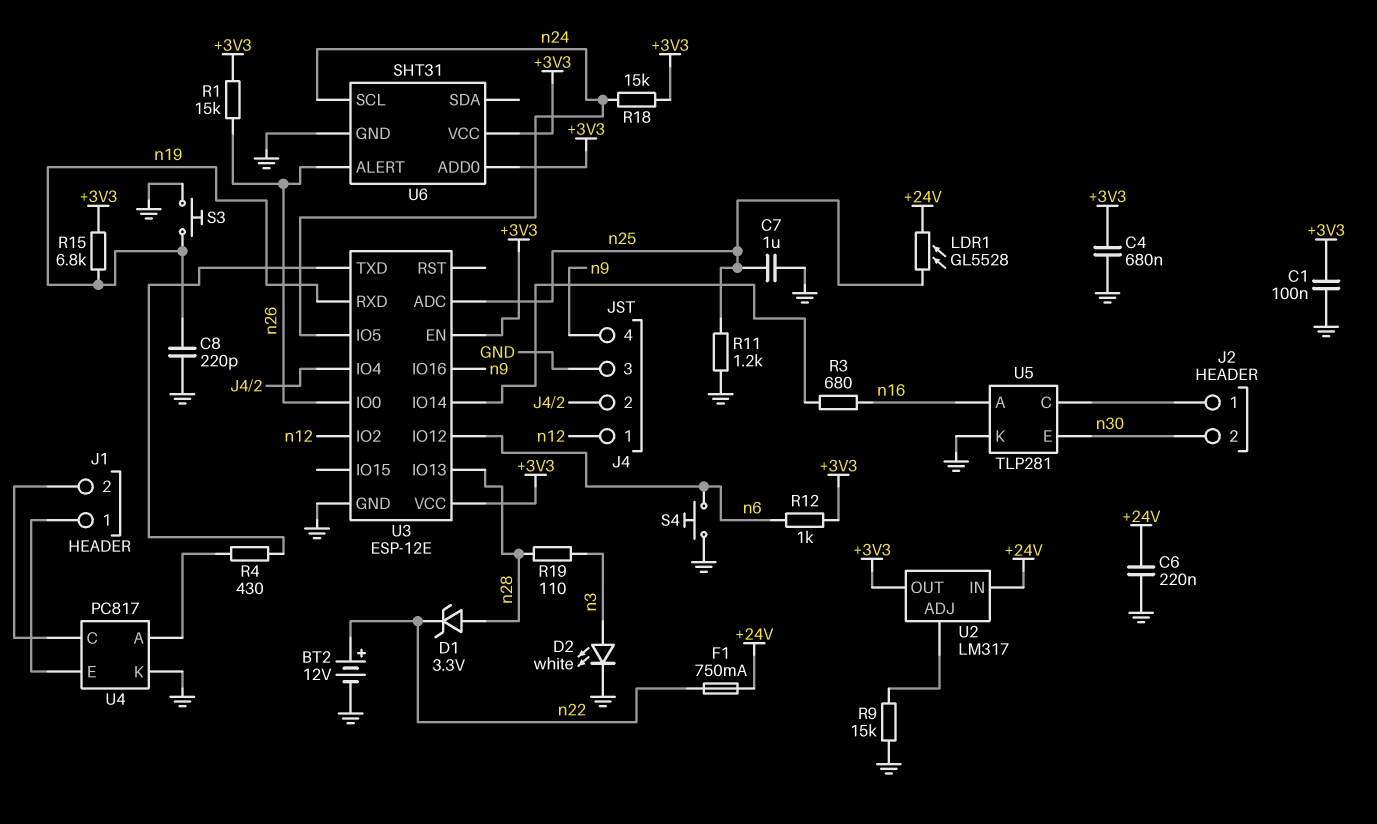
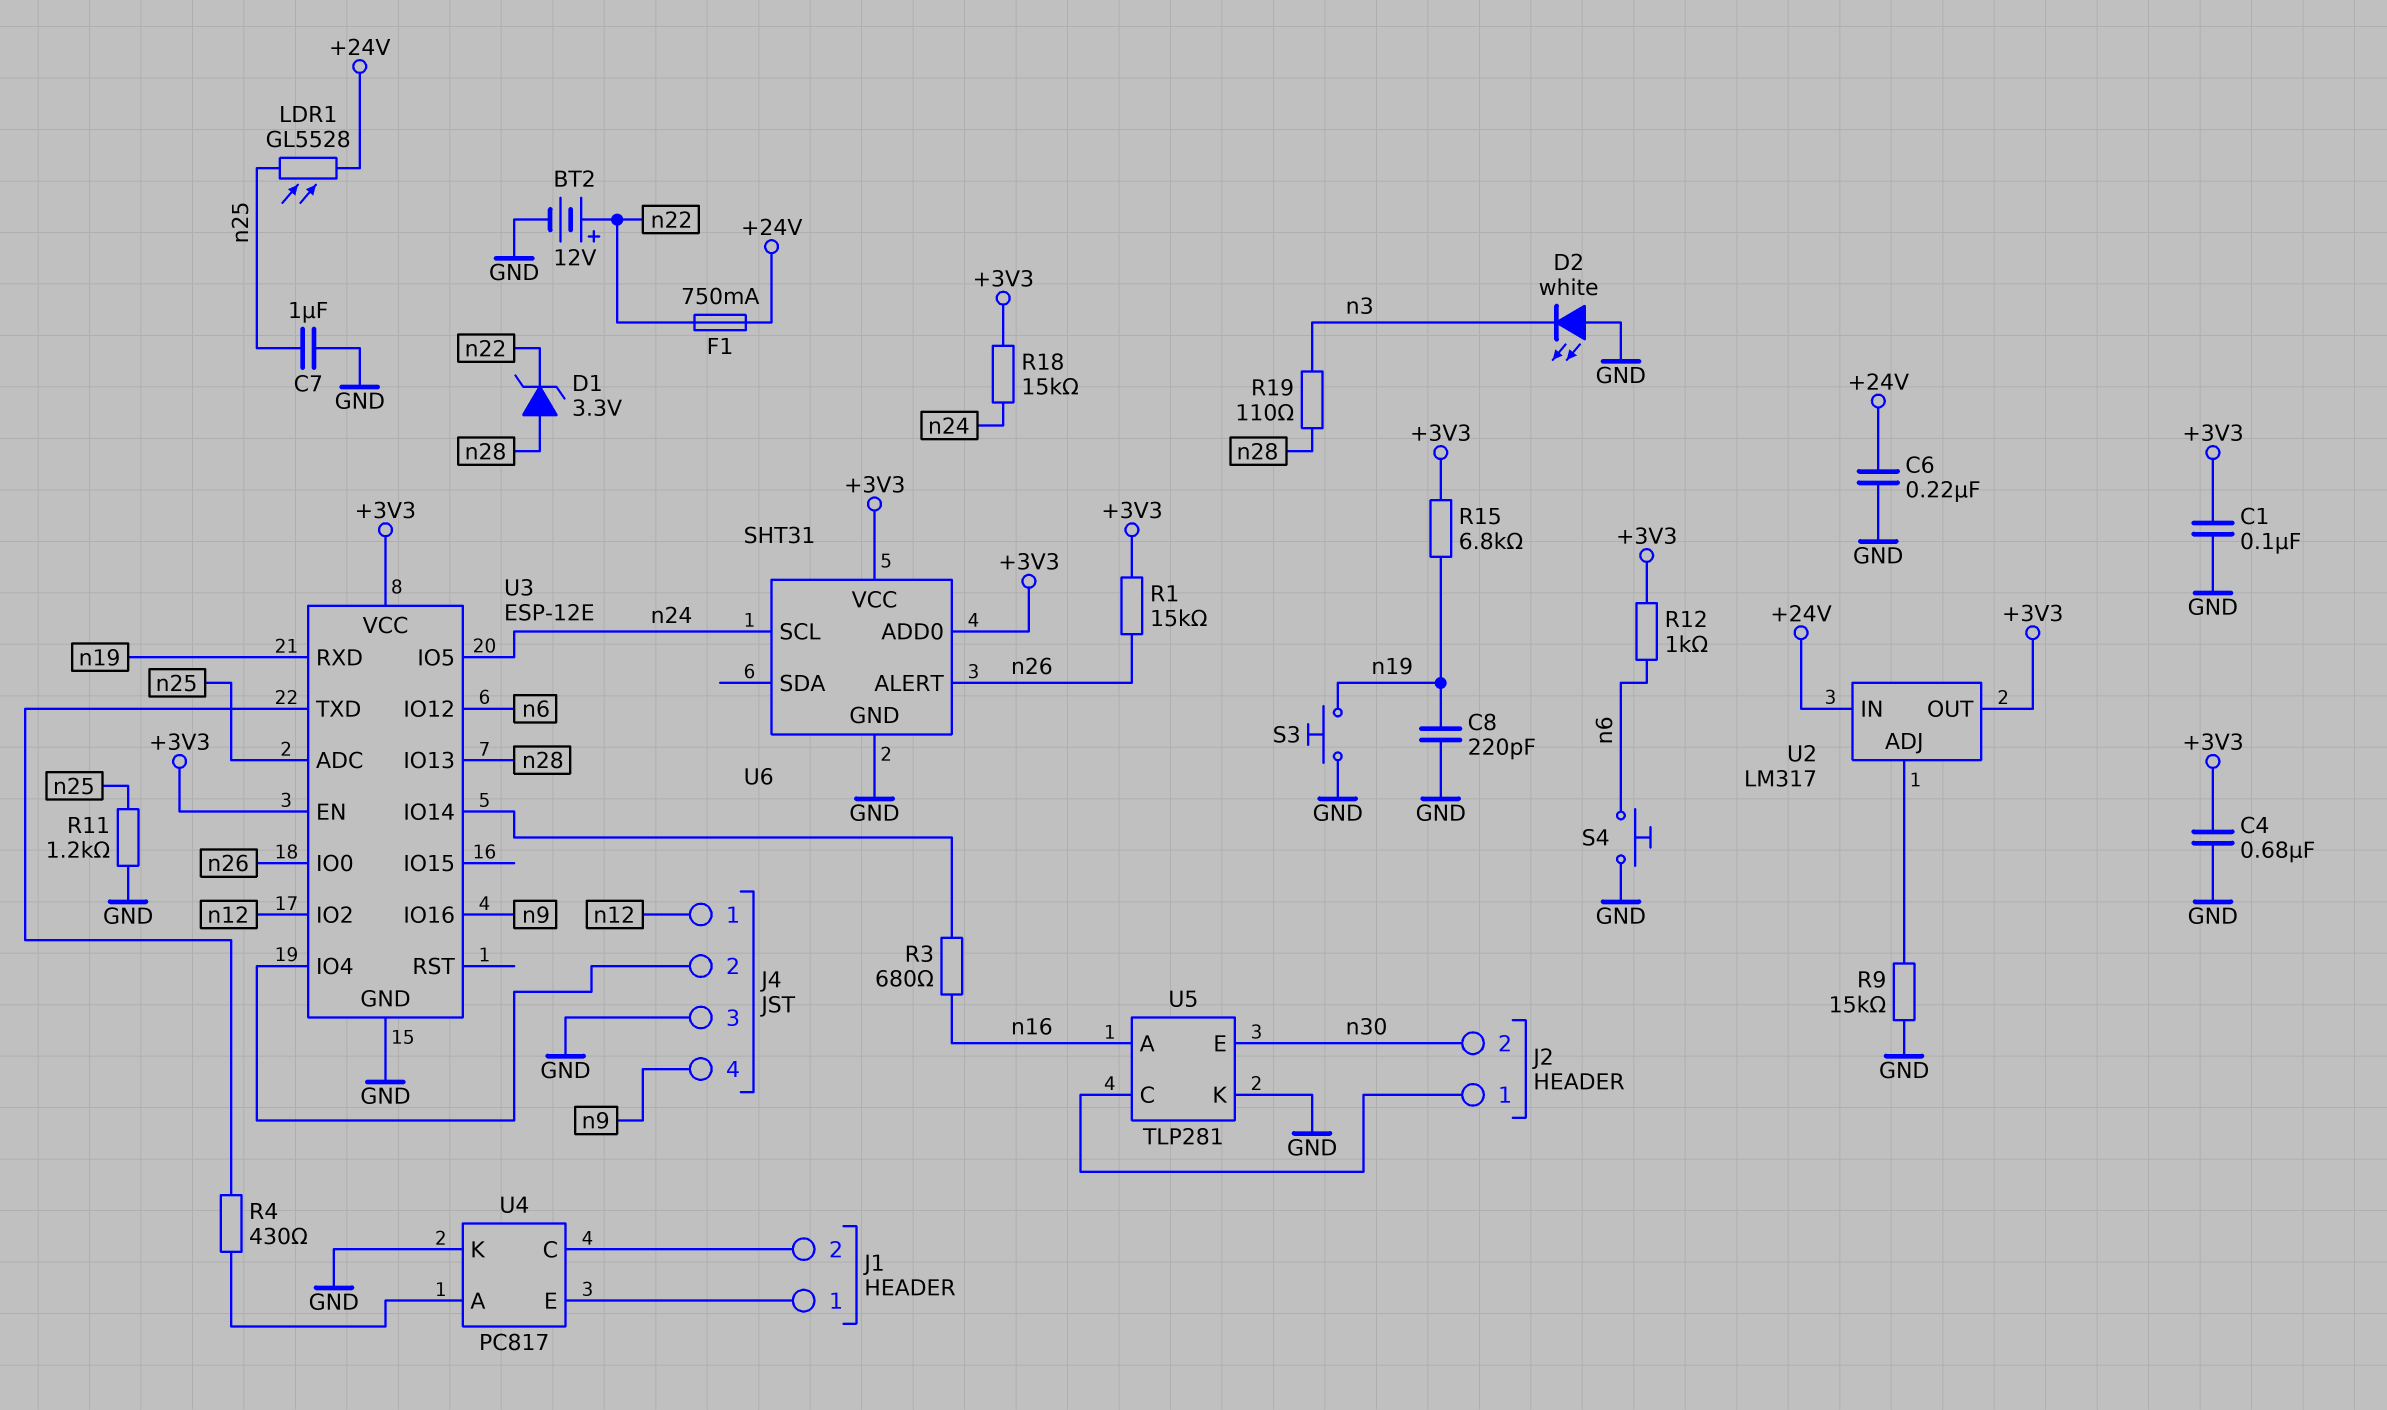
D2: LED white (A n3, K GND) -> LED white (A GND, K n3)

